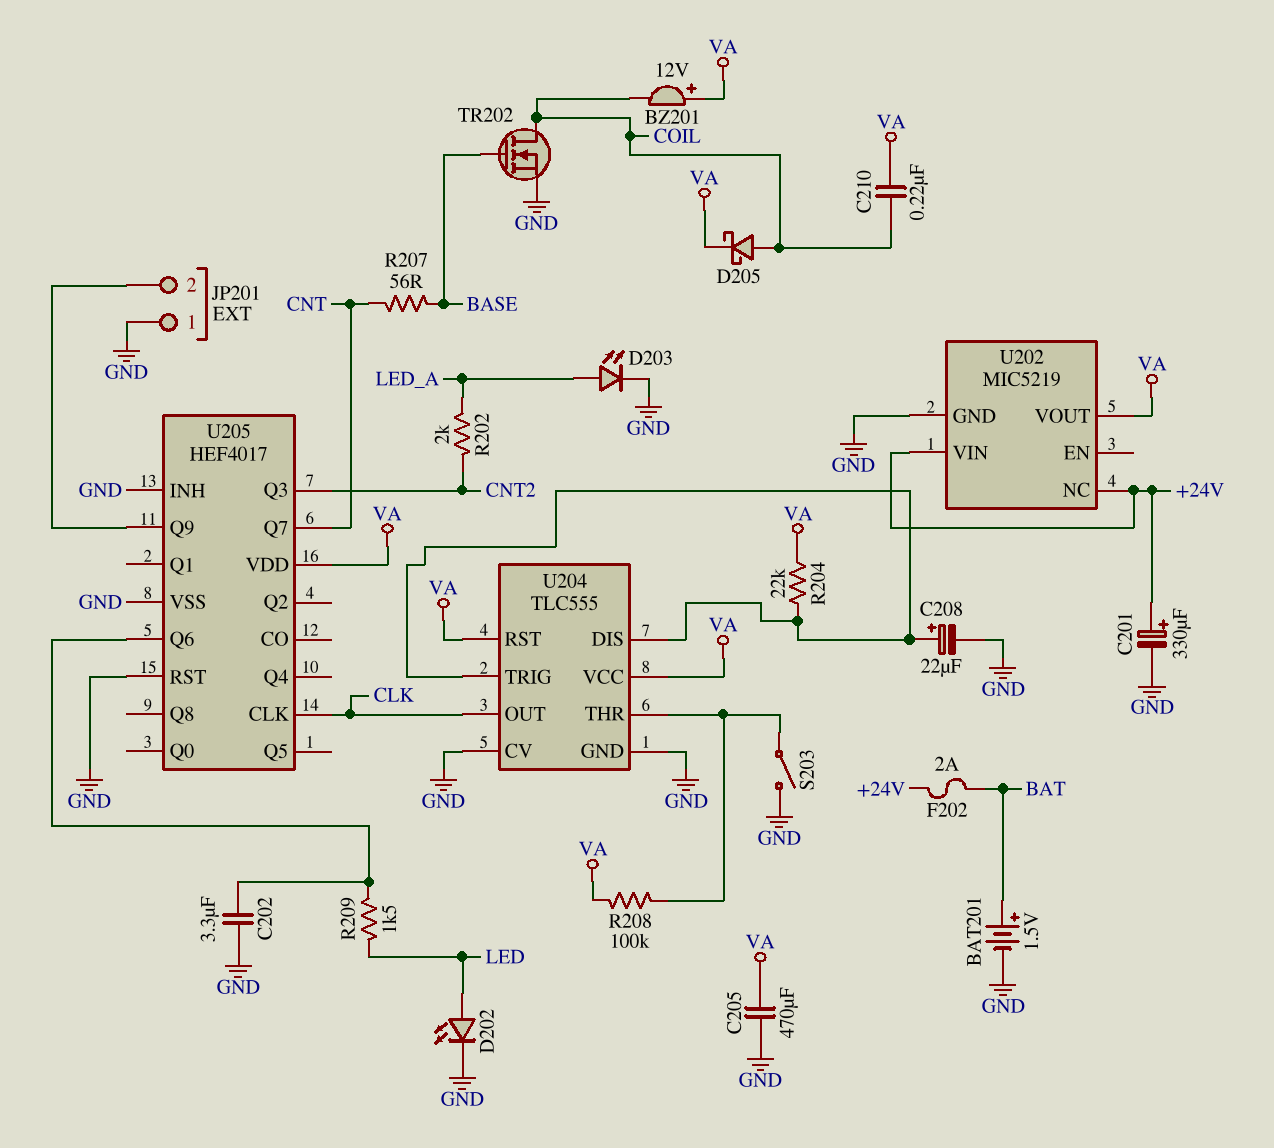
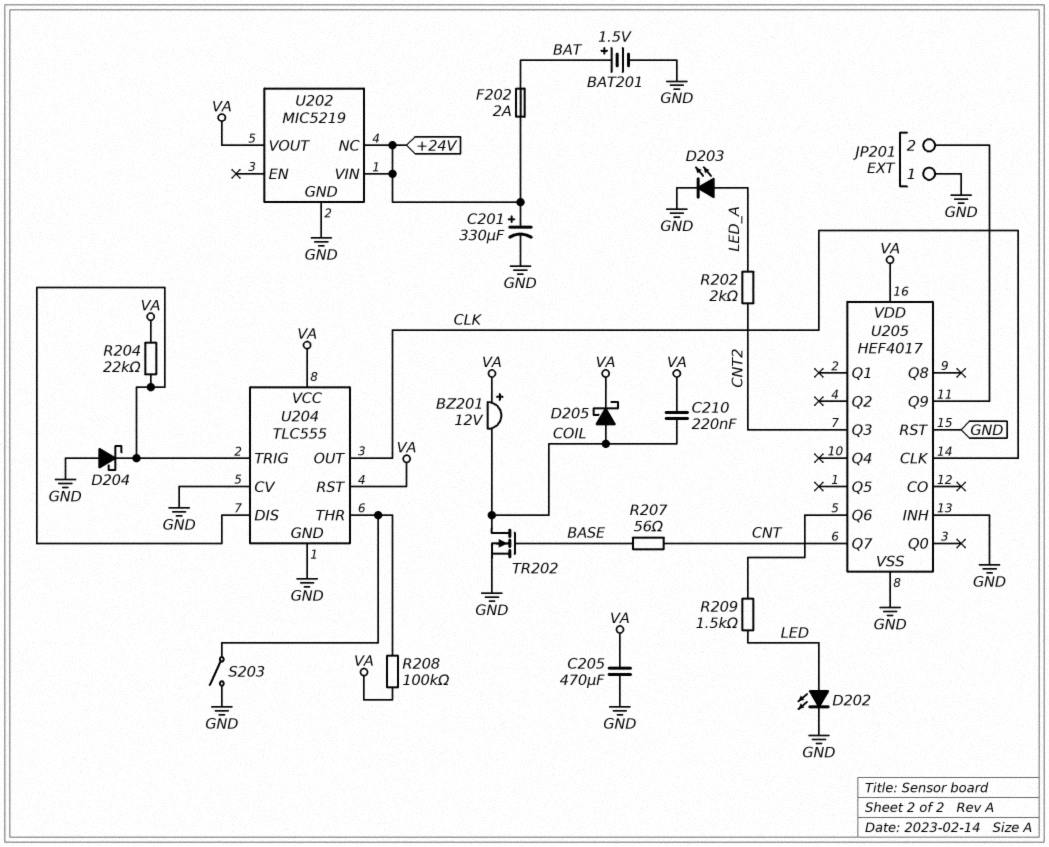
C202: 3.3uF (GND, U205/Q6) -> none
C208: 22uF (plus U204/DIS, minus GND) -> none
D204: none -> schottky (A GND, K U204/DIS)

